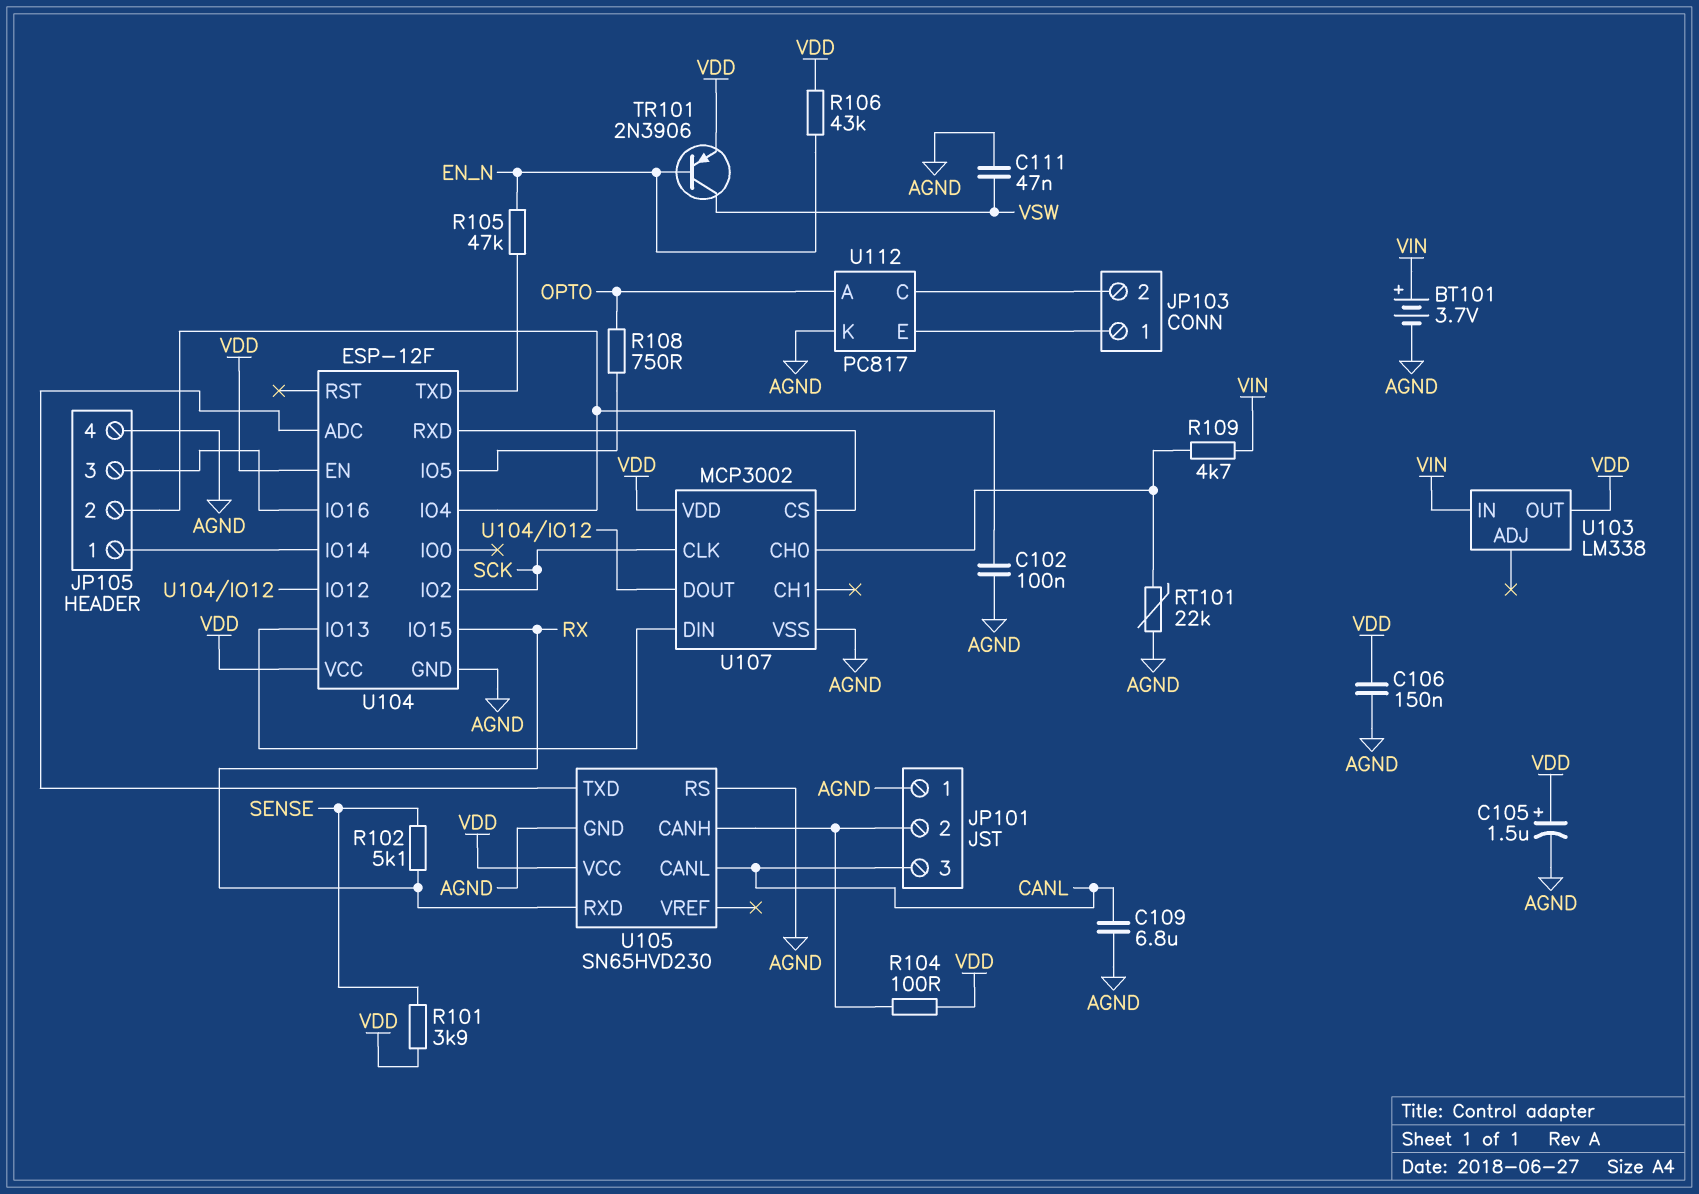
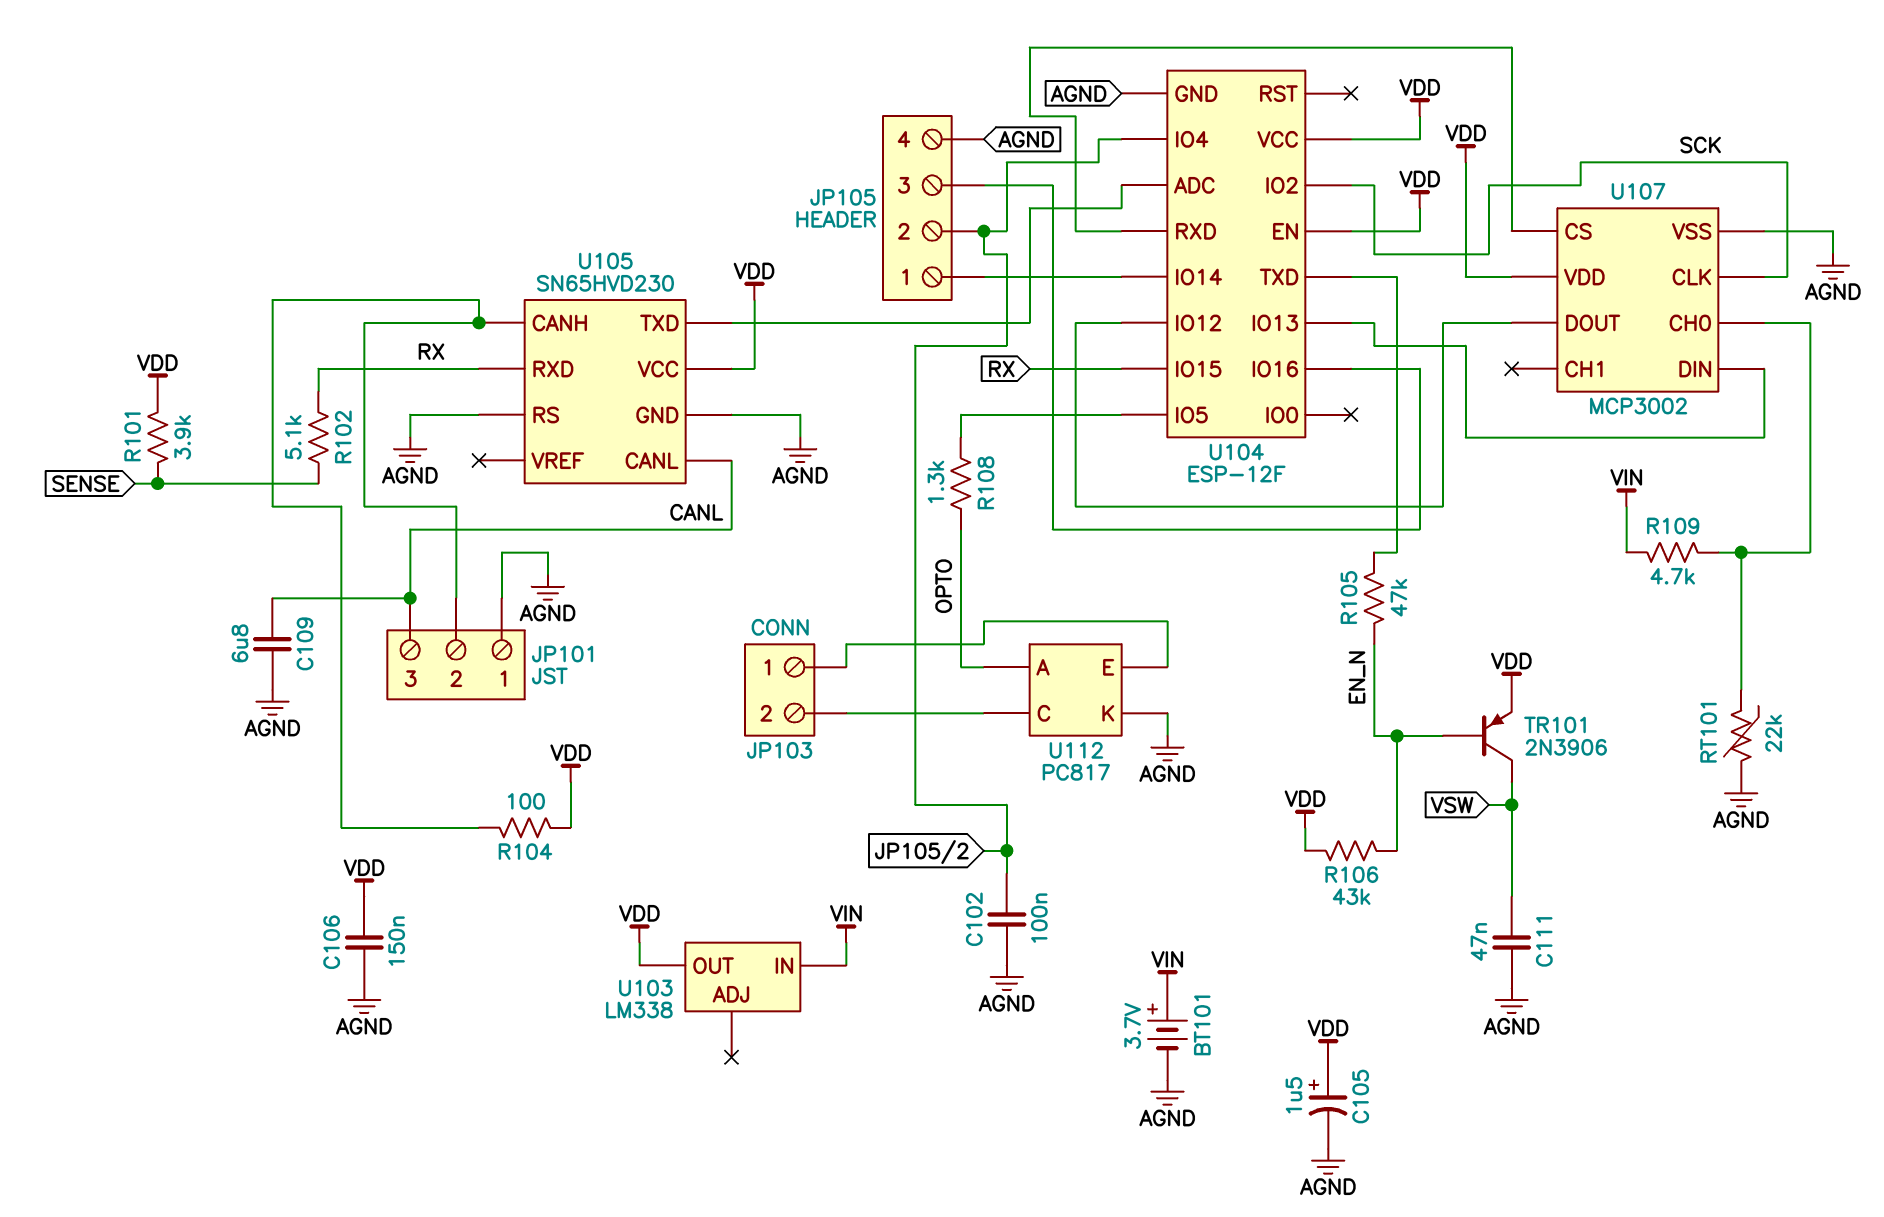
R108: 750 (OPTO, U104/IO5) -> 1.3k (OPTO, U104/IO5)

